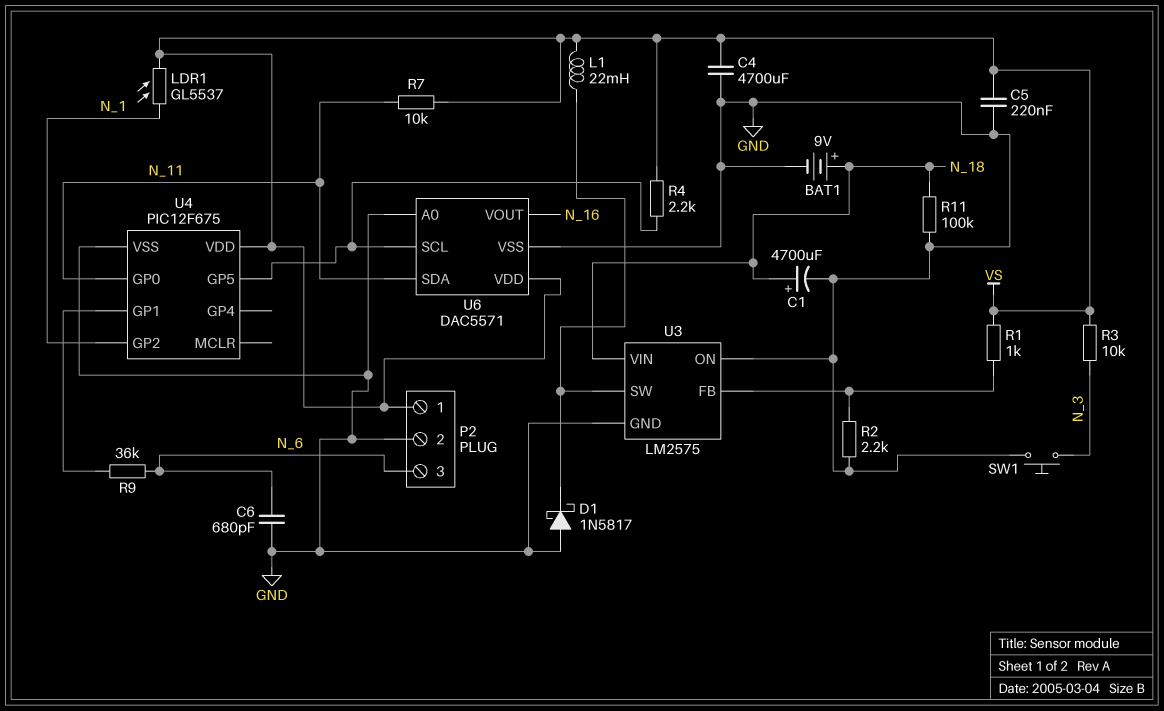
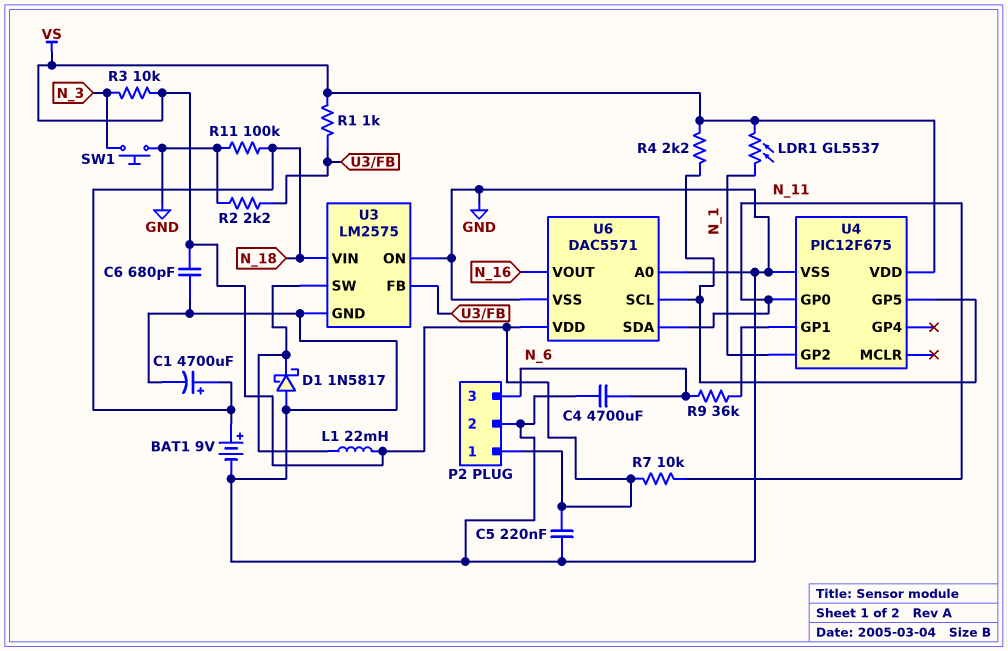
C4: 4700uF (GND, VS) -> 4700uF (GND, N_6)
C6: 680pF (GND, N_6) -> 680pF (GND, VS)

